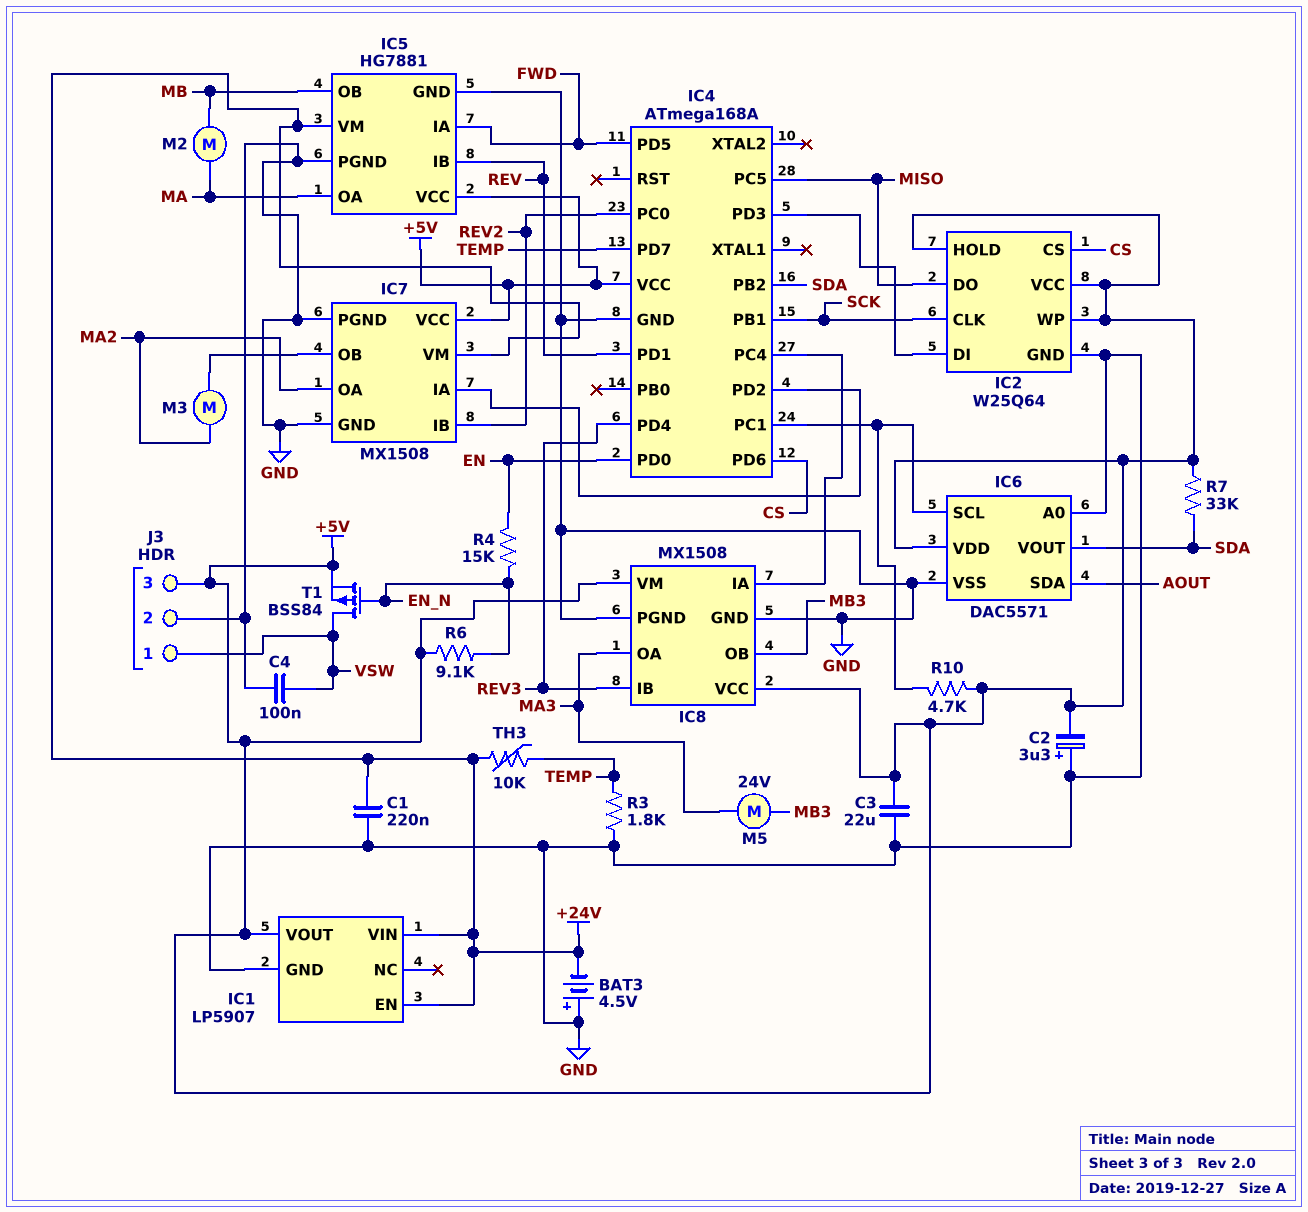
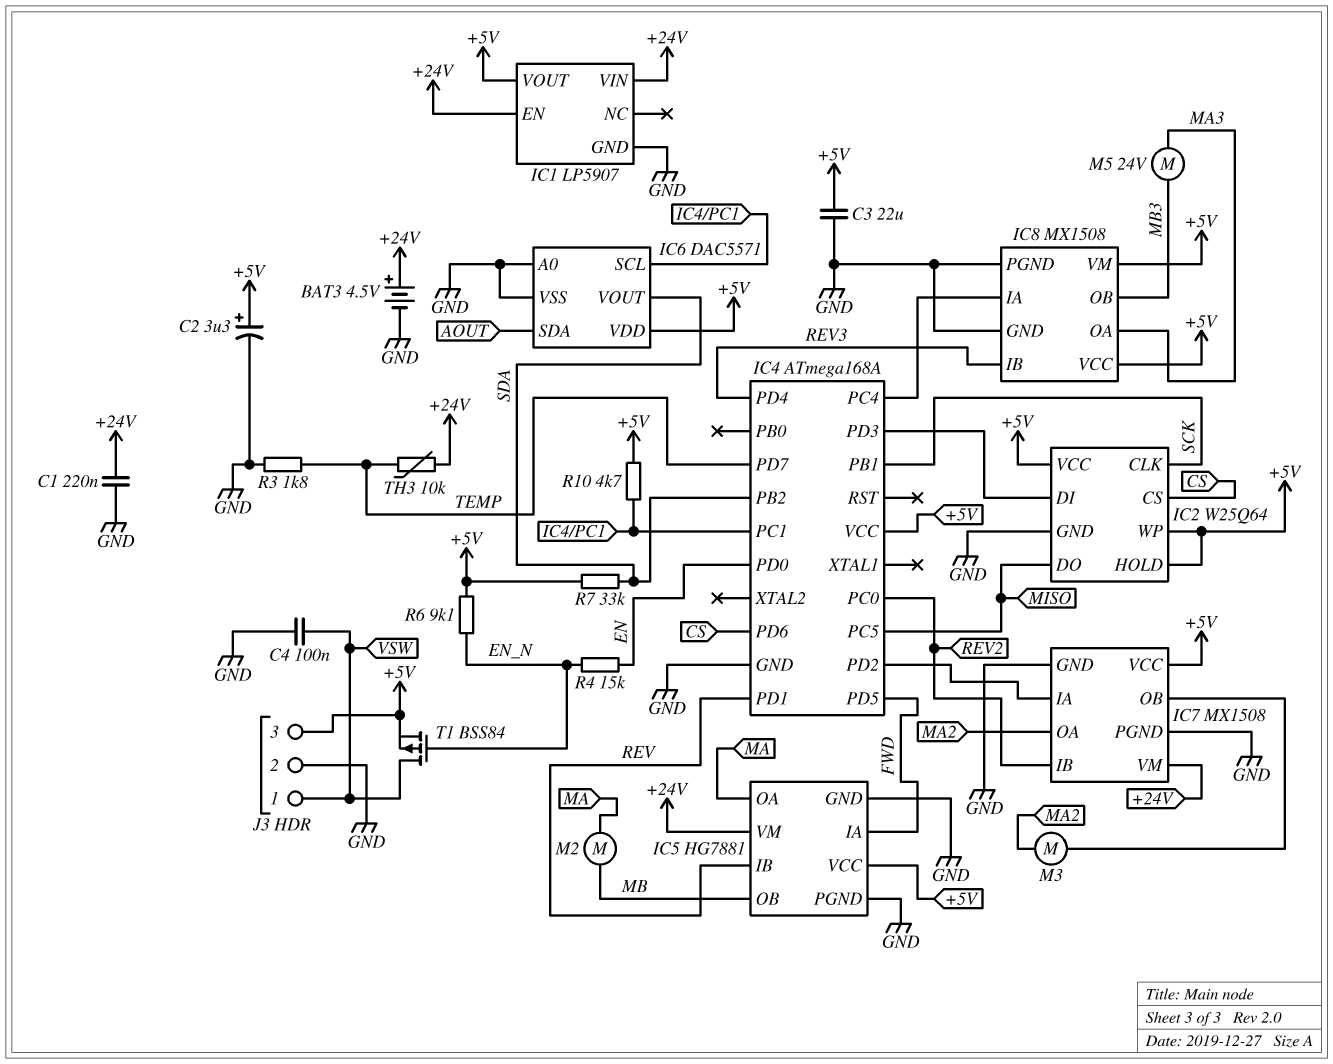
BAT3: 4.5V (plus GND, minus +24V) -> 4.5V (plus +24V, minus GND)
C2: 3.3uF (plus GND, minus +5V) -> 3.3uF (plus +5V, minus GND)

